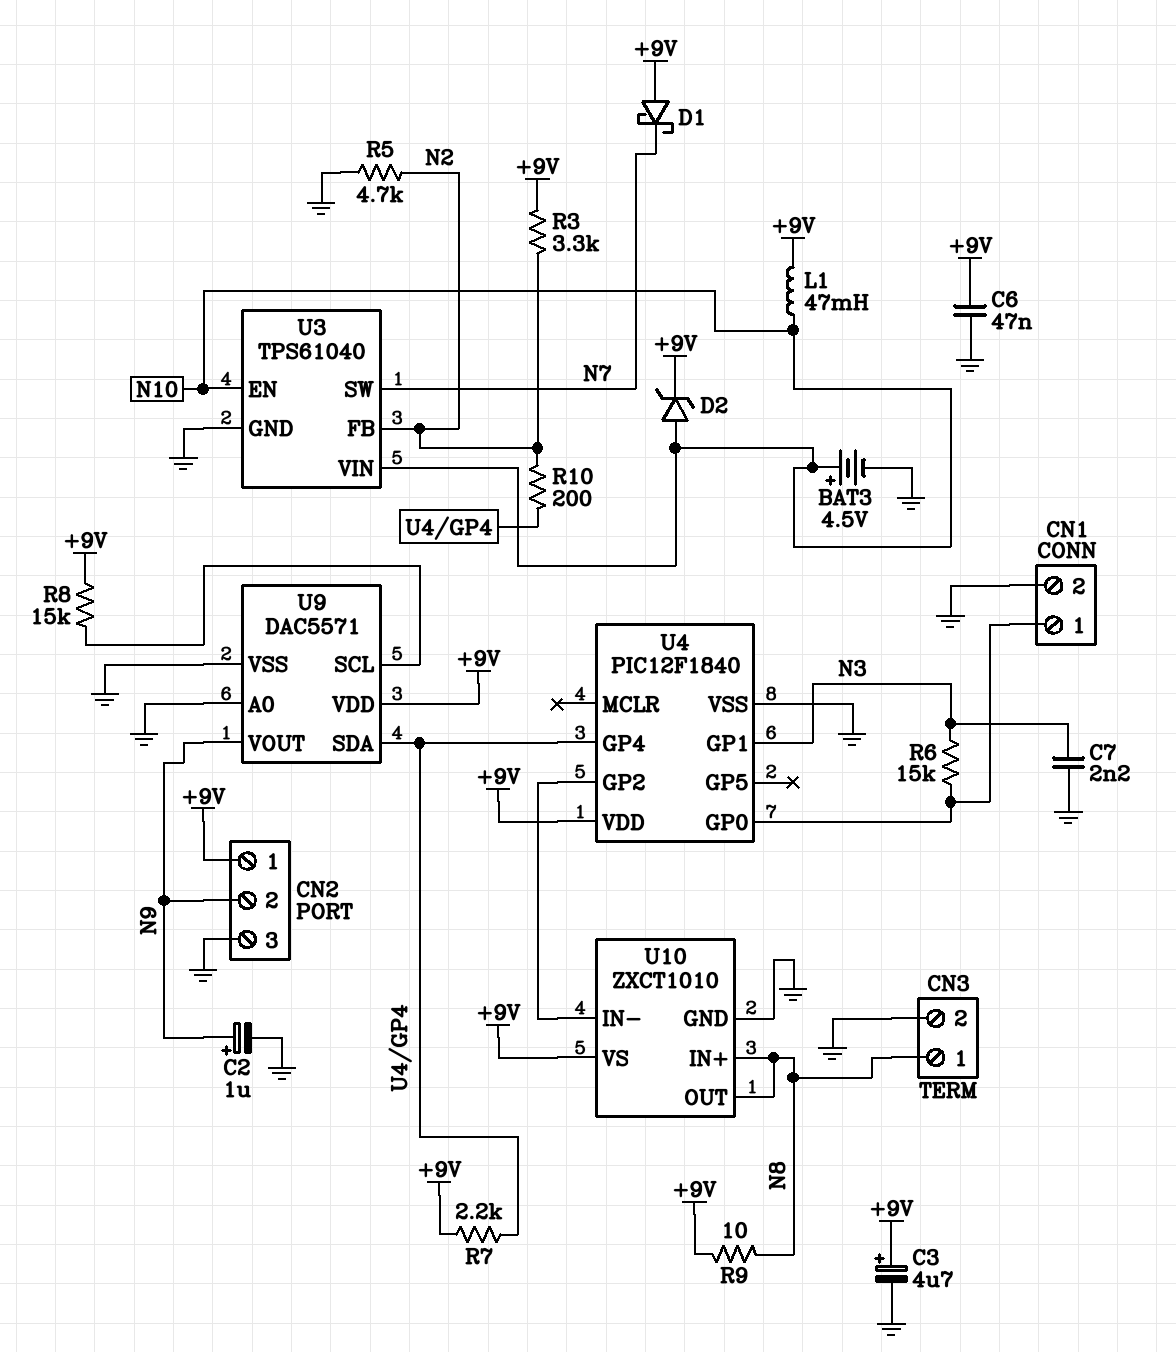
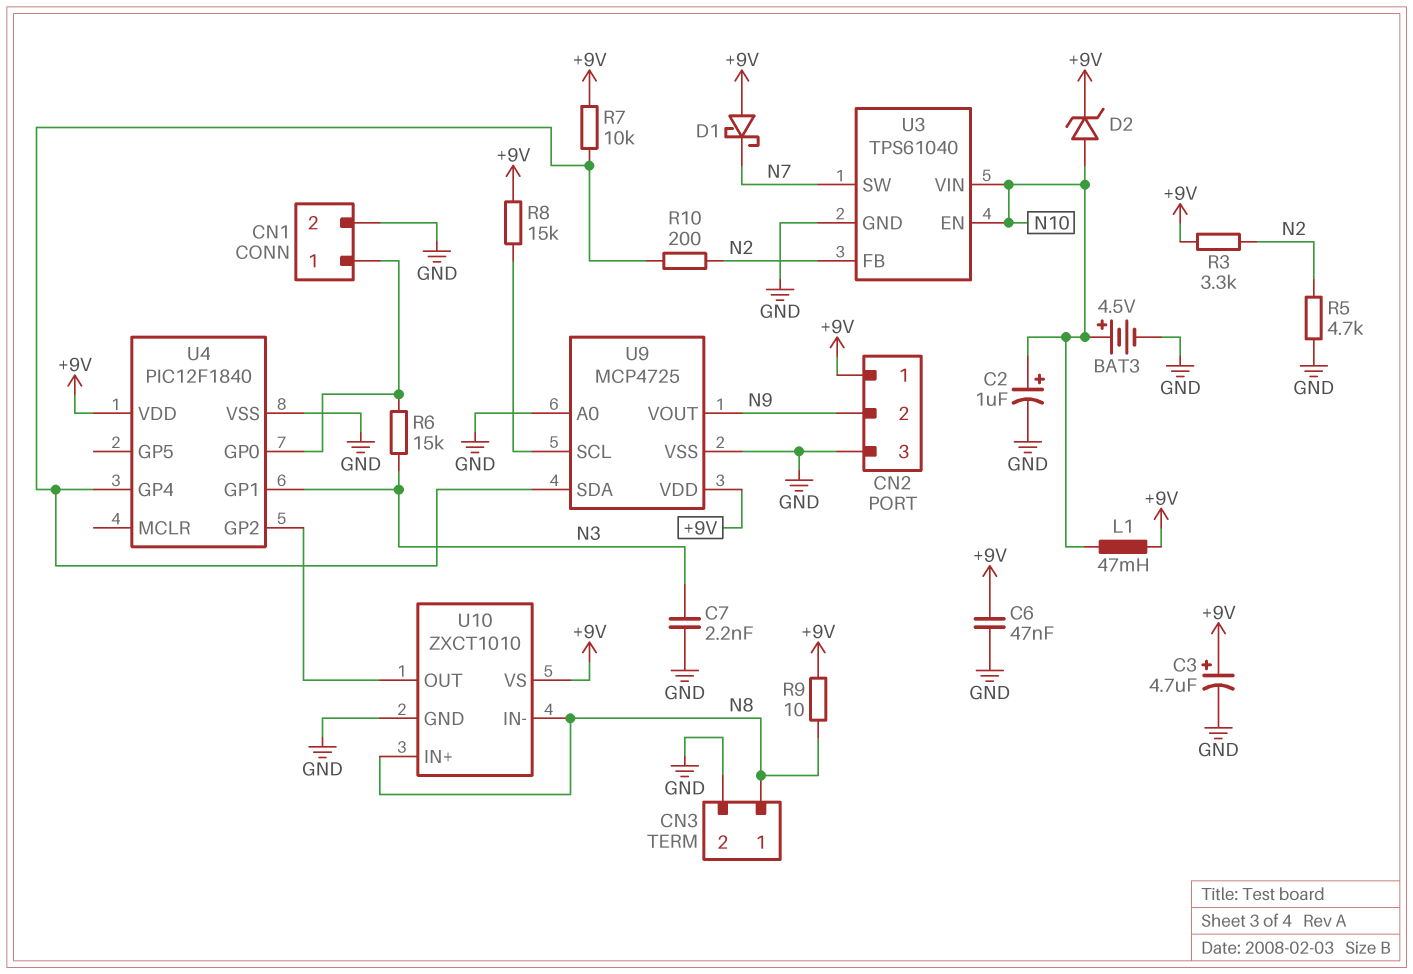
C2: 1uF (plus N9, minus GND) -> 1uF (plus N10, minus GND)
R7: 2.2k (+9V, U4/GP4) -> 10k (+9V, U4/GP4)
U9: DAC5571 -> MCP4725
U10 pin IN-: U4/GP2 -> N8
U10 pin OUT: N8 -> U4/GP2

